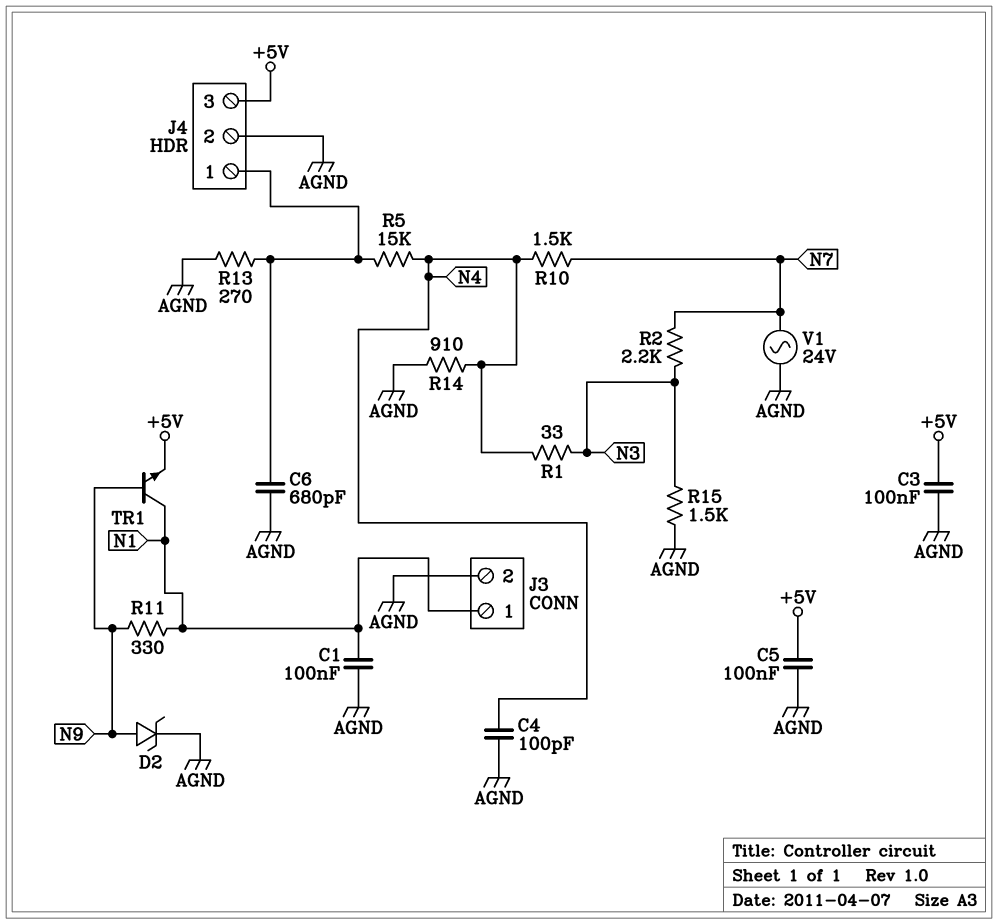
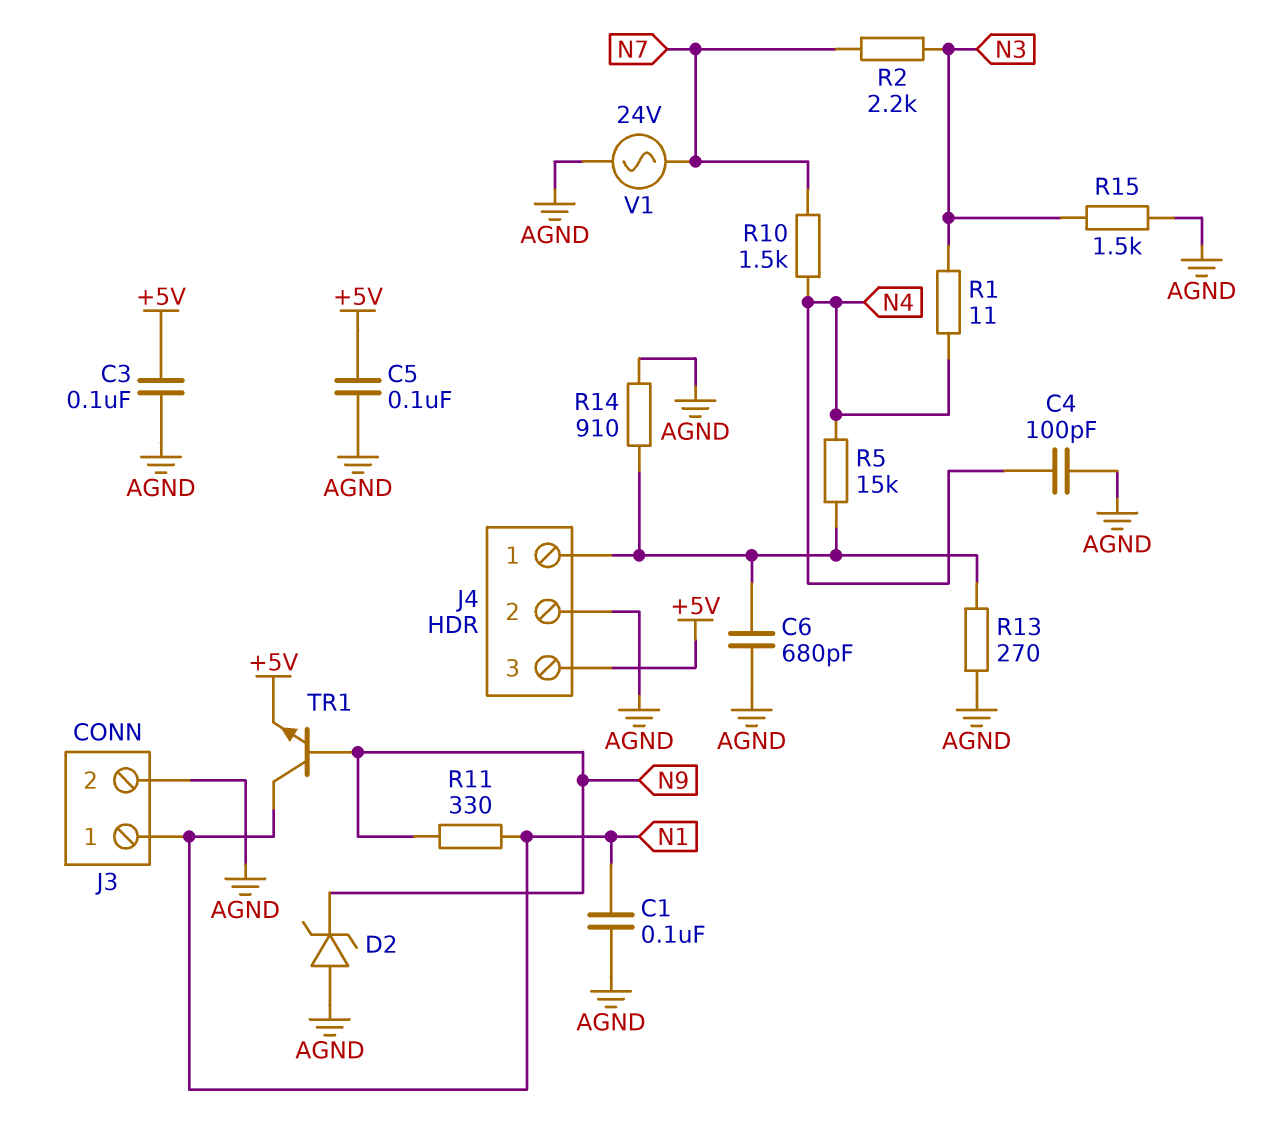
D2: zener (A N9, K AGND) -> zener (A AGND, K N9)
R1: 33 (N3, N4) -> 11 (N3, N4)
R14: 910 (AGND, N4) -> 910 (AGND, J4/1)

